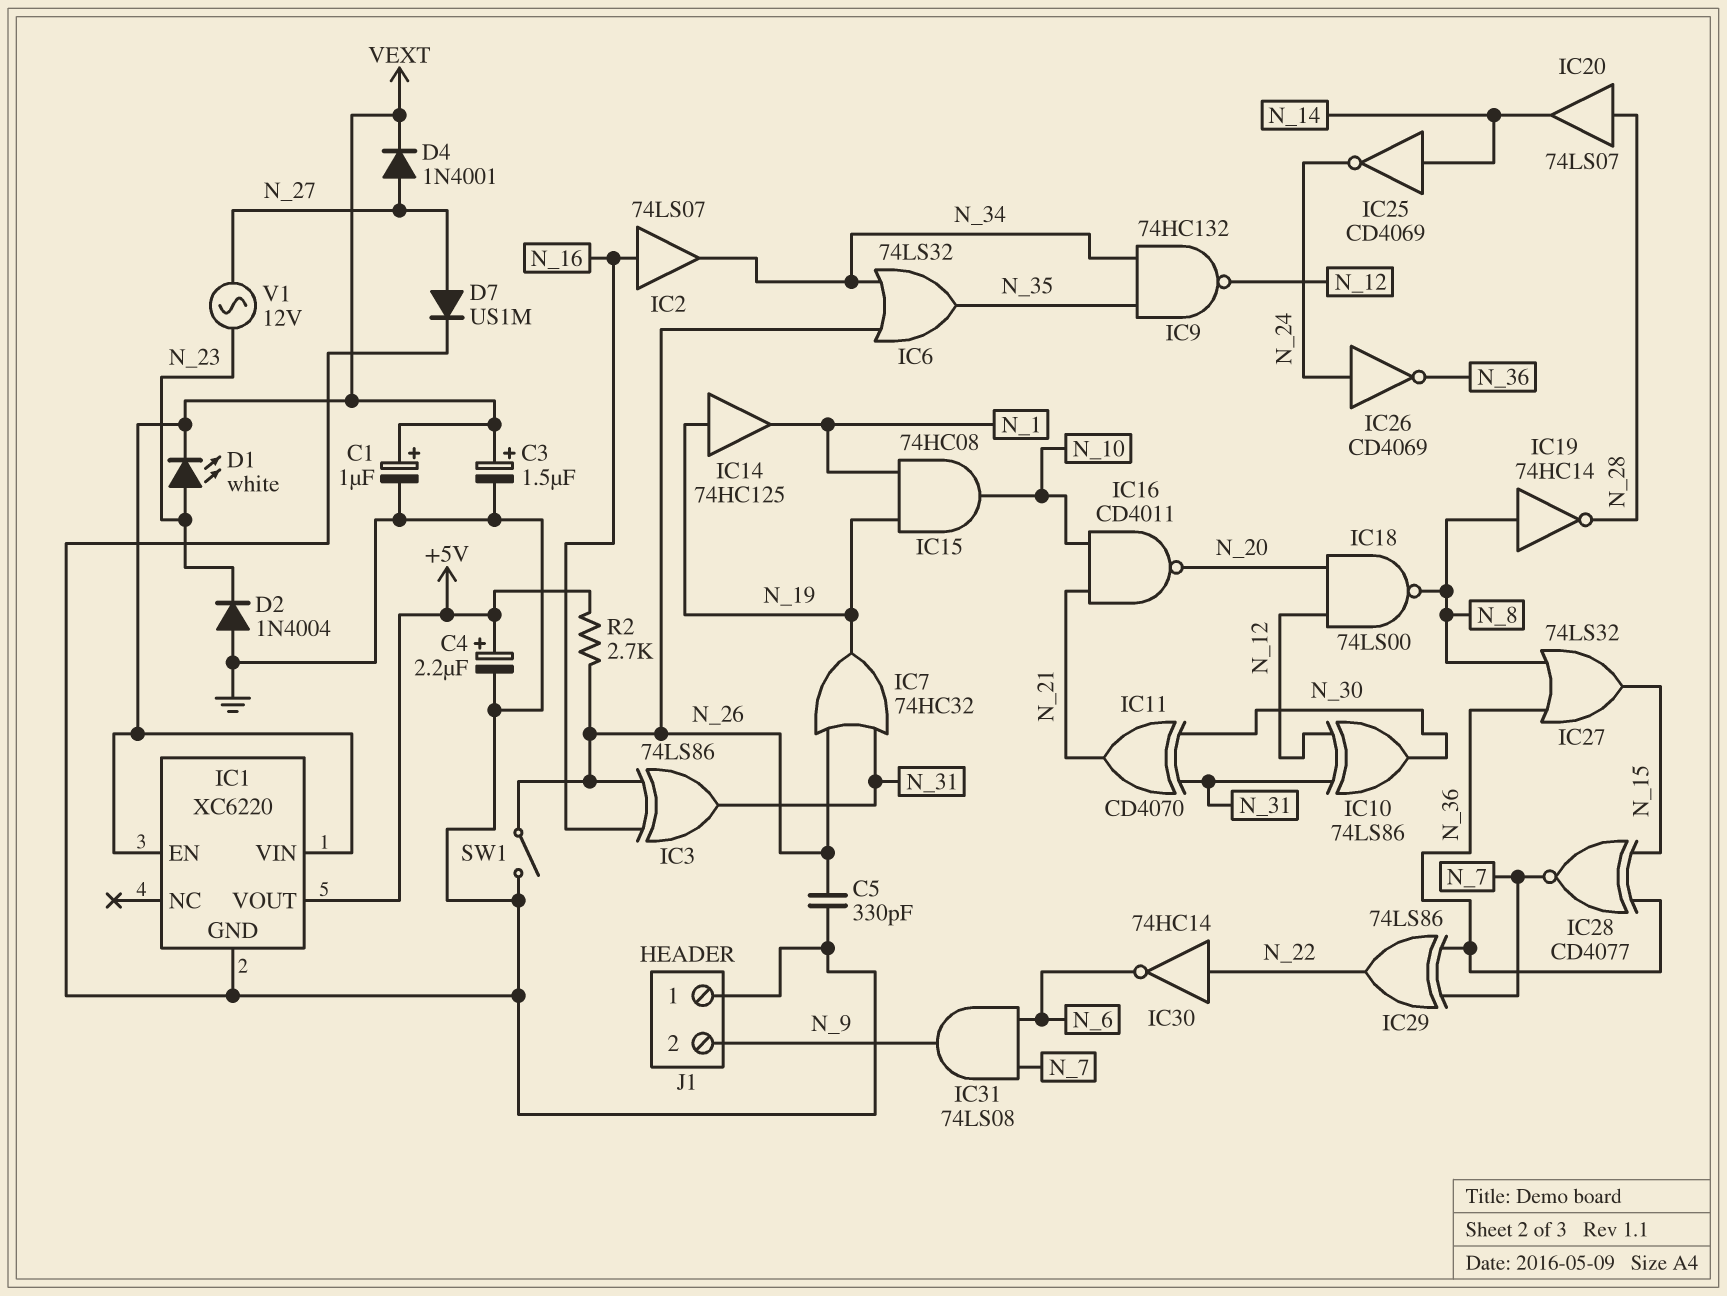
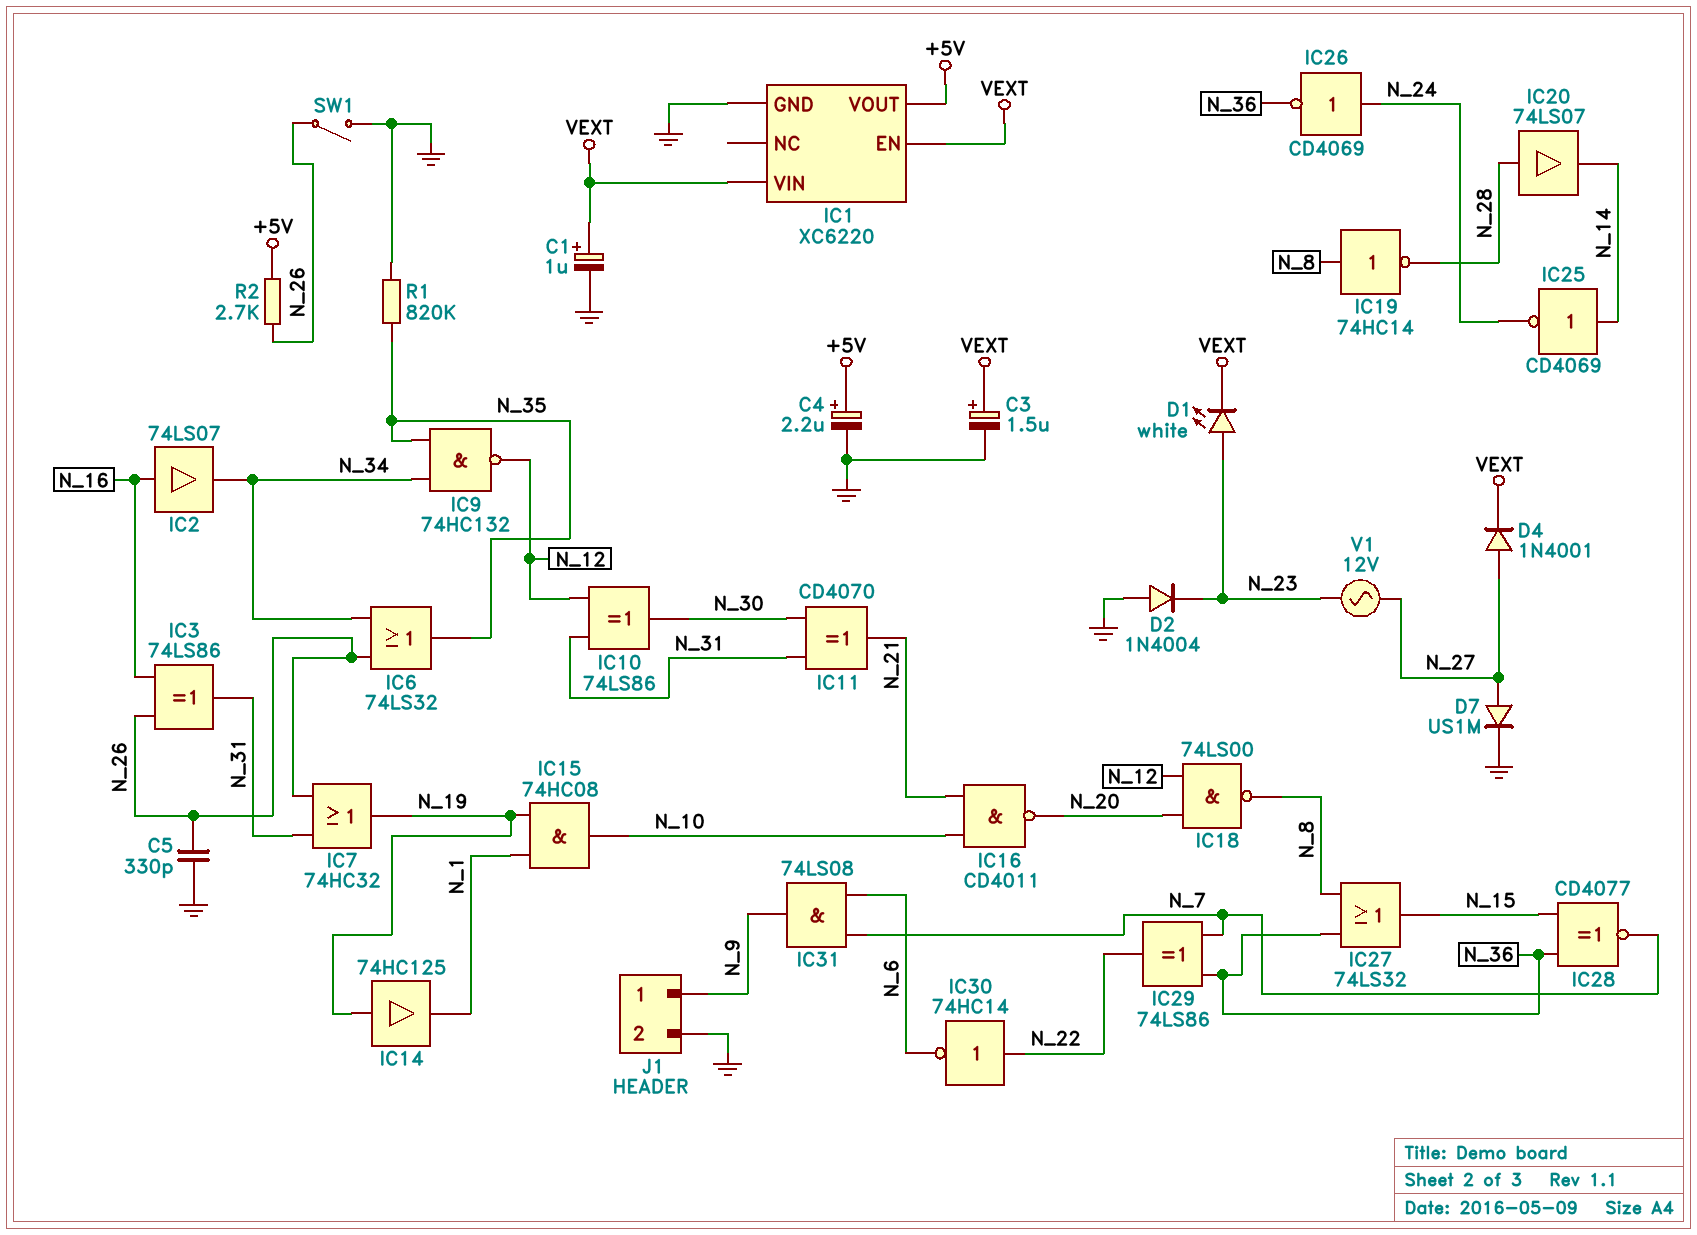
J1 pin 1: GND -> N_9
J1 pin 2: N_9 -> GND
R1: none -> 820k (GND, N_35)

